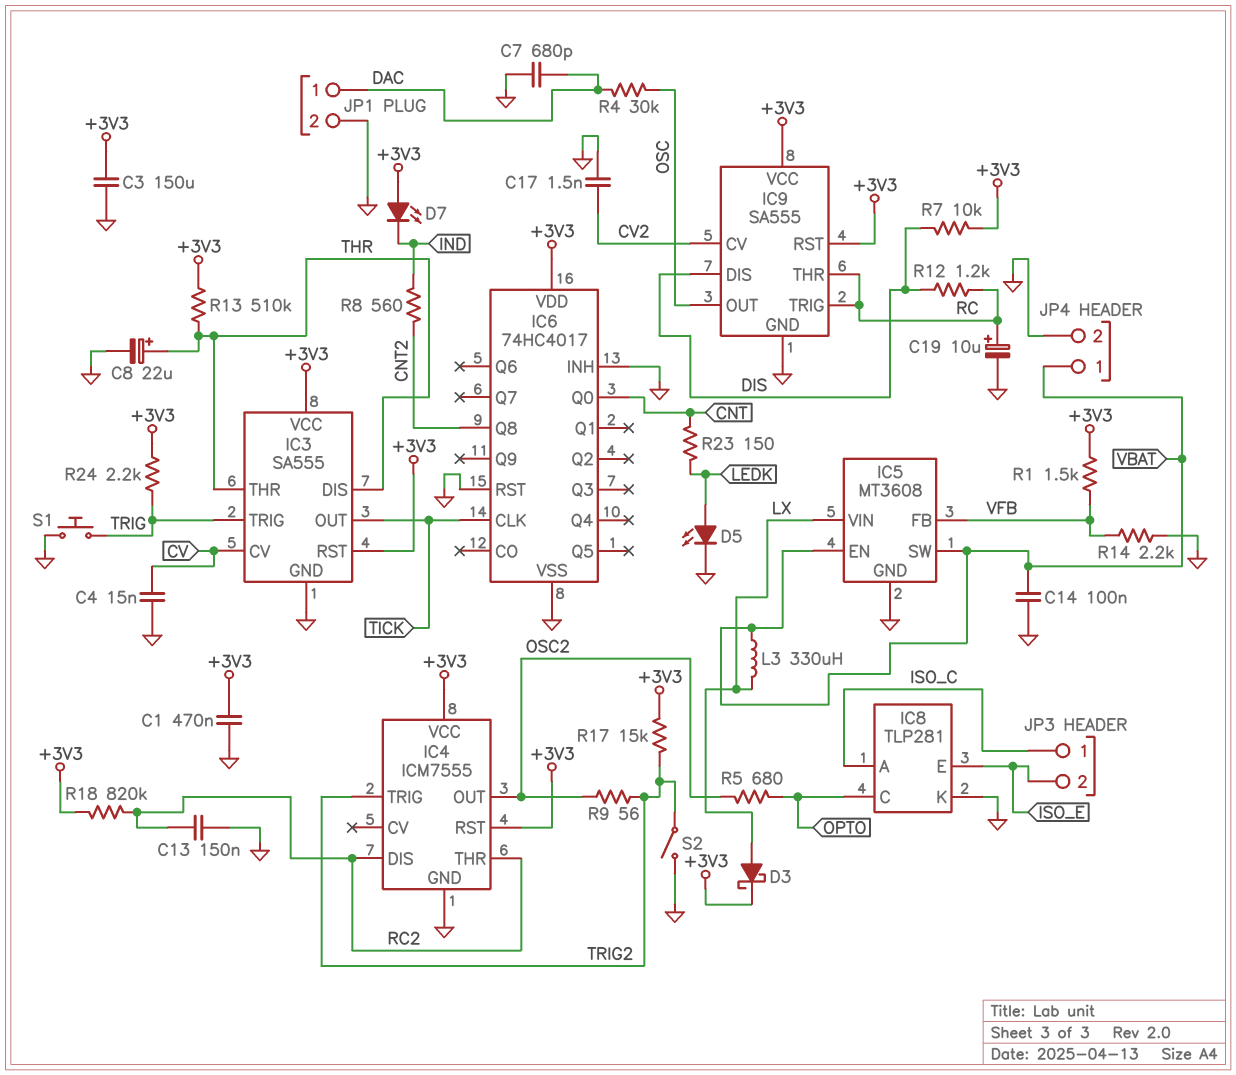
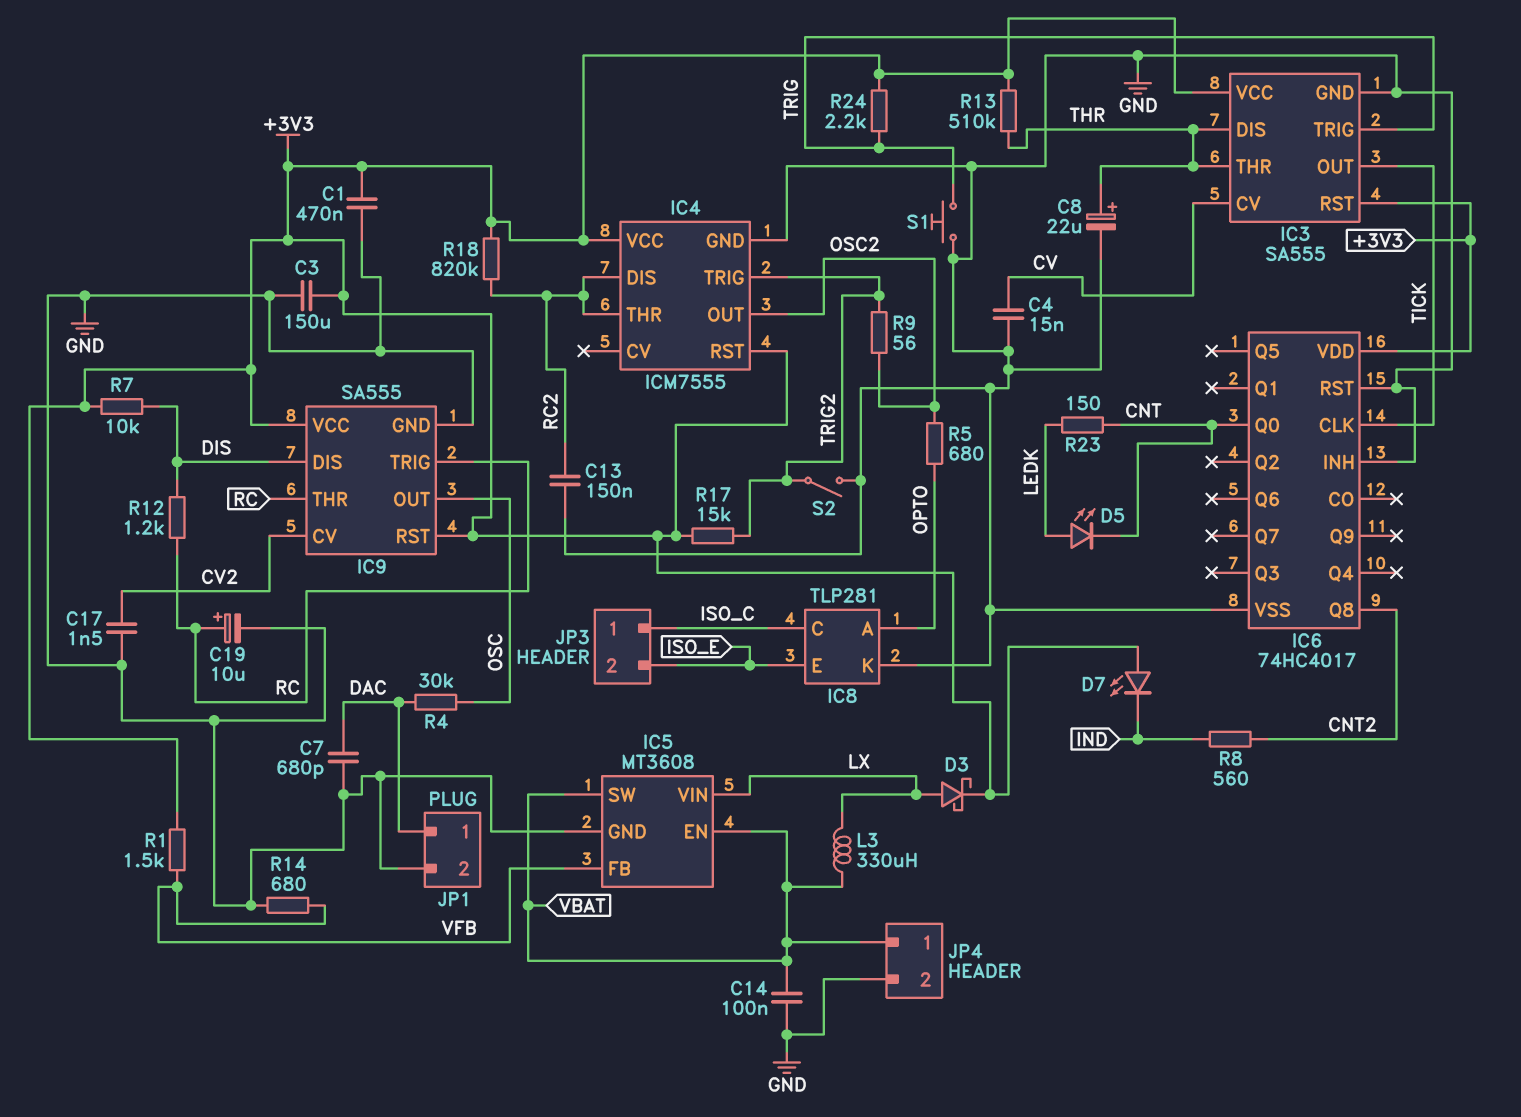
D5: LED (A LEDK, K GND) -> LED (A LEDK, K CNT)
IC8 pin A: ISO_C -> OPTO
IC8 pin C: OPTO -> ISO_C
R14: 2.2k (GND, VFB) -> 680 (GND, VFB)

